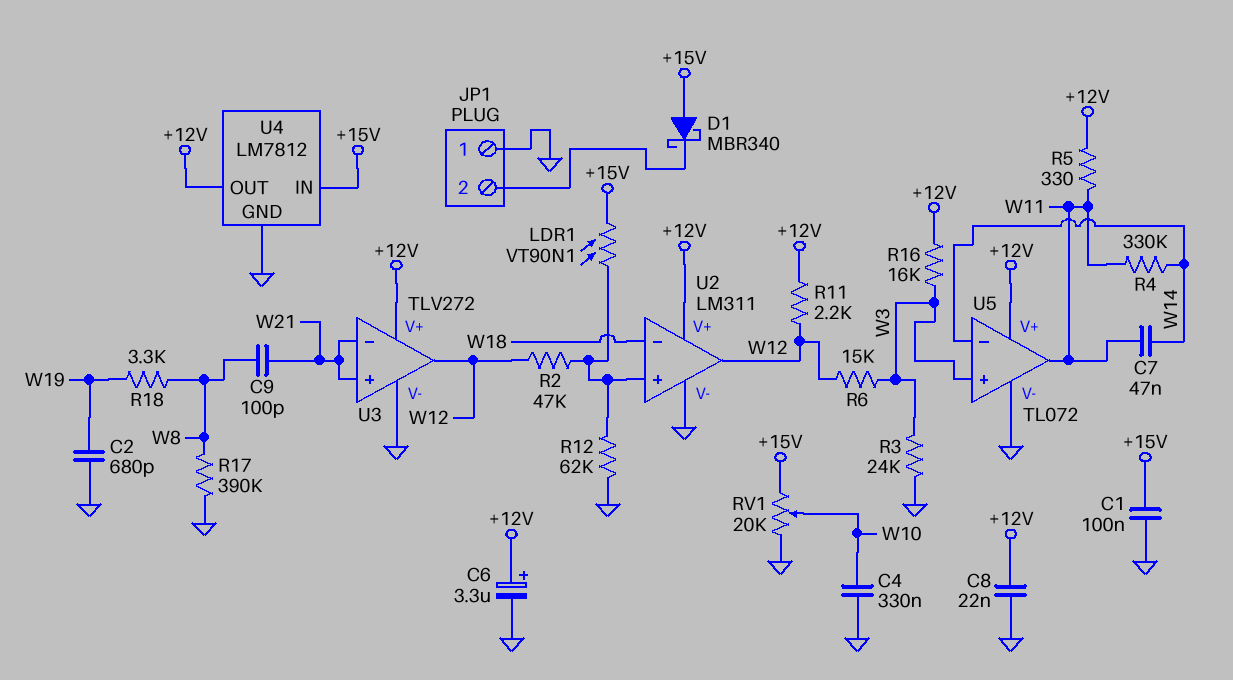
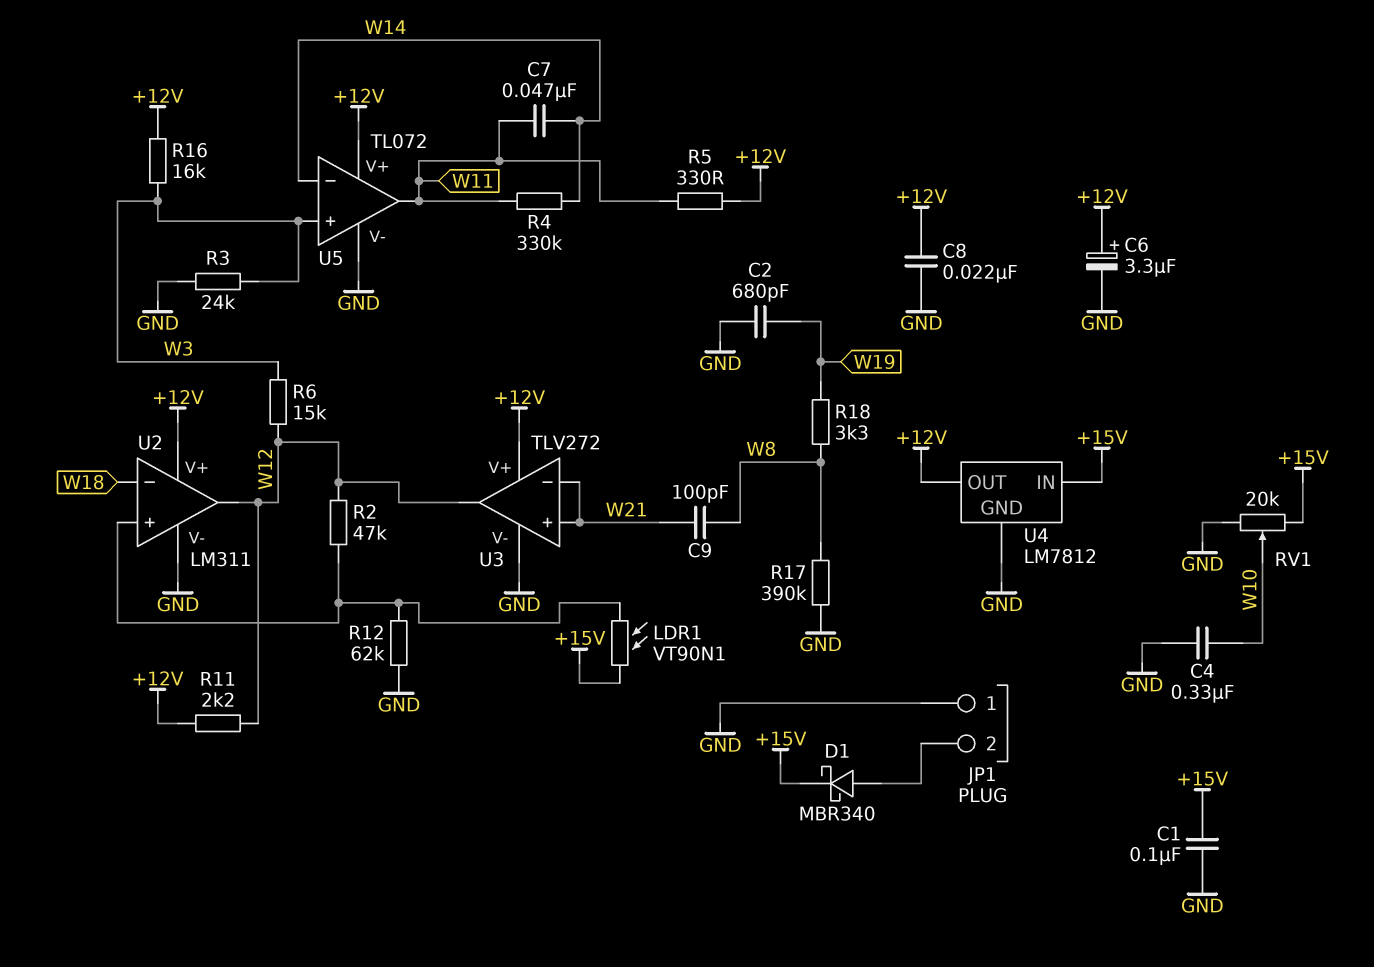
D1: schottky MBR340 (A +15V, K JP1/2) -> schottky MBR340 (A JP1/2, K +15V)

